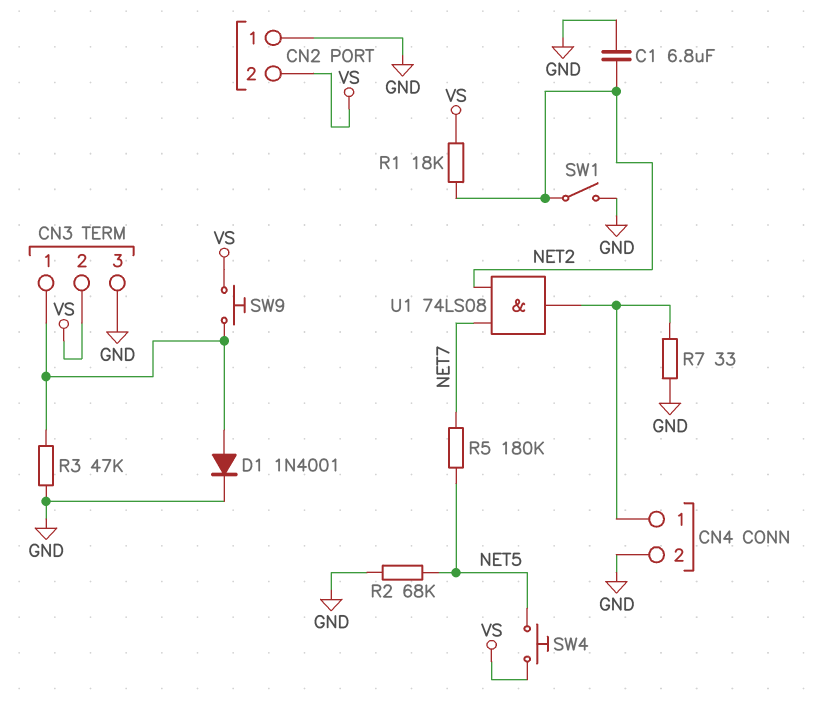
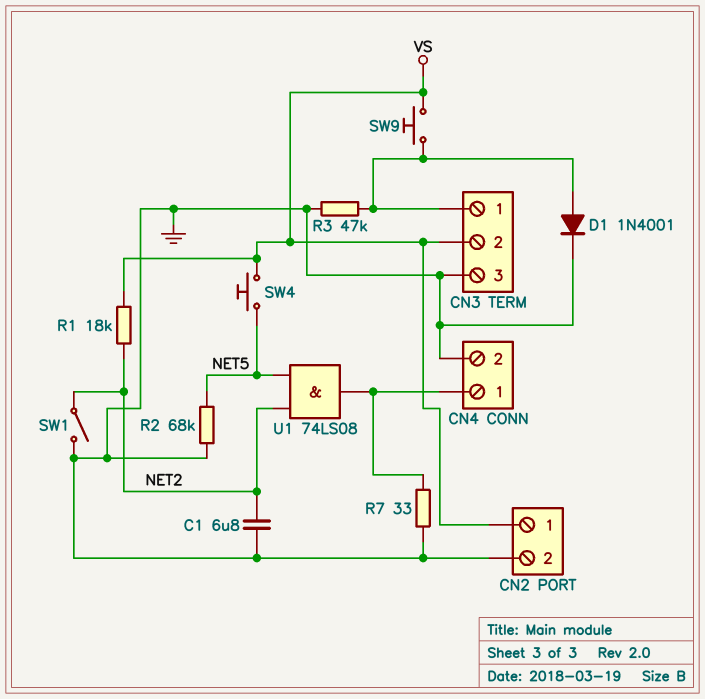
CN2 pin 1: GND -> VS
CN2 pin 2: VS -> GND
R5: 180k (NET5, NET7) -> none
U1: AND 74LS08 (in NET2, in NET7, out CN4/1) -> AND 74LS08 (in NET2, in NET5, out CN4/1)

